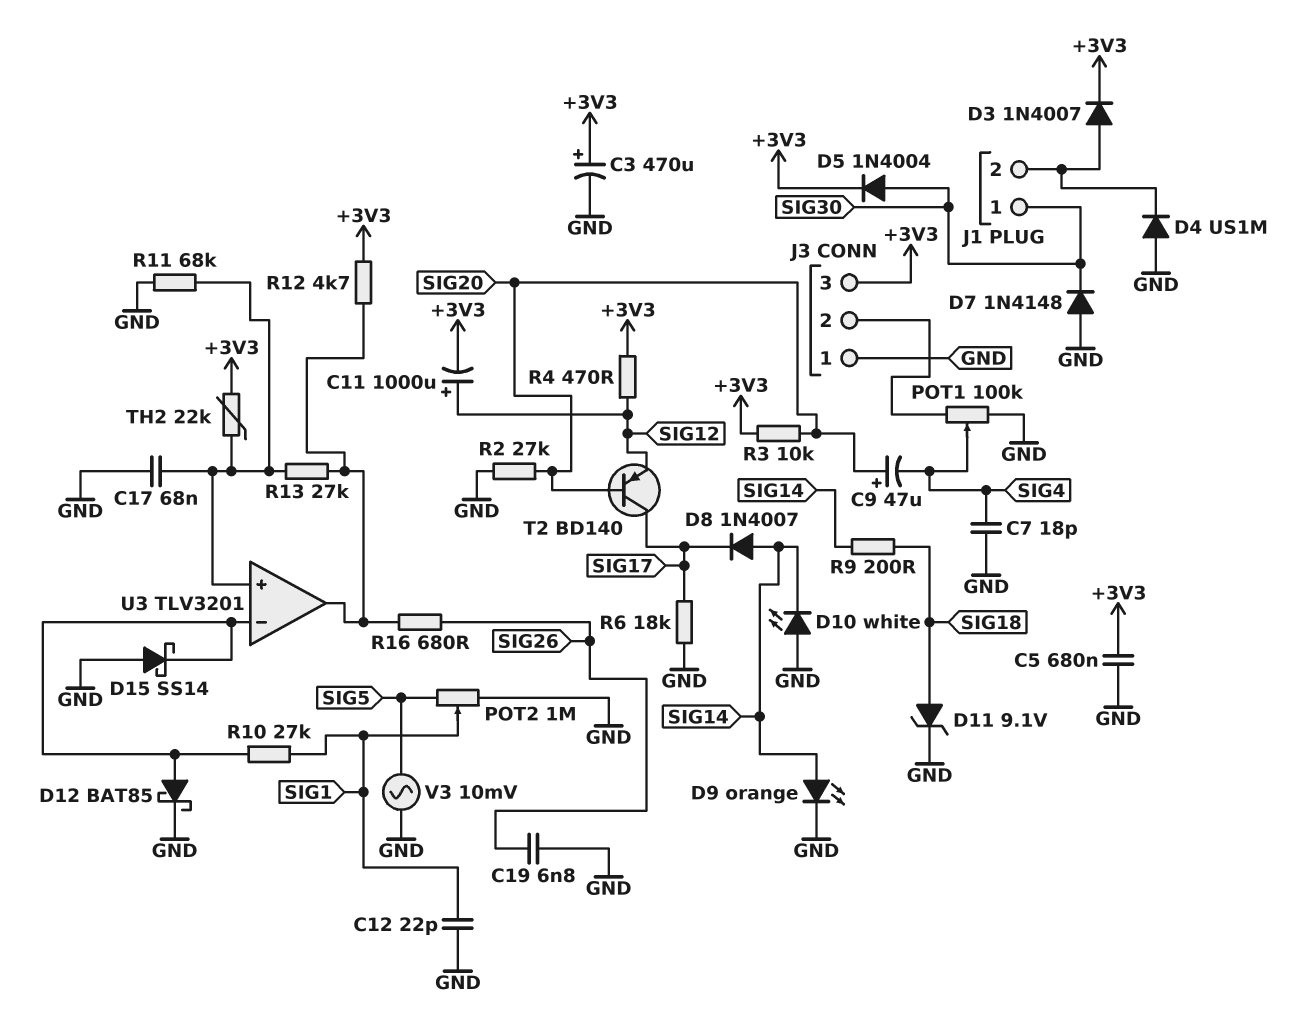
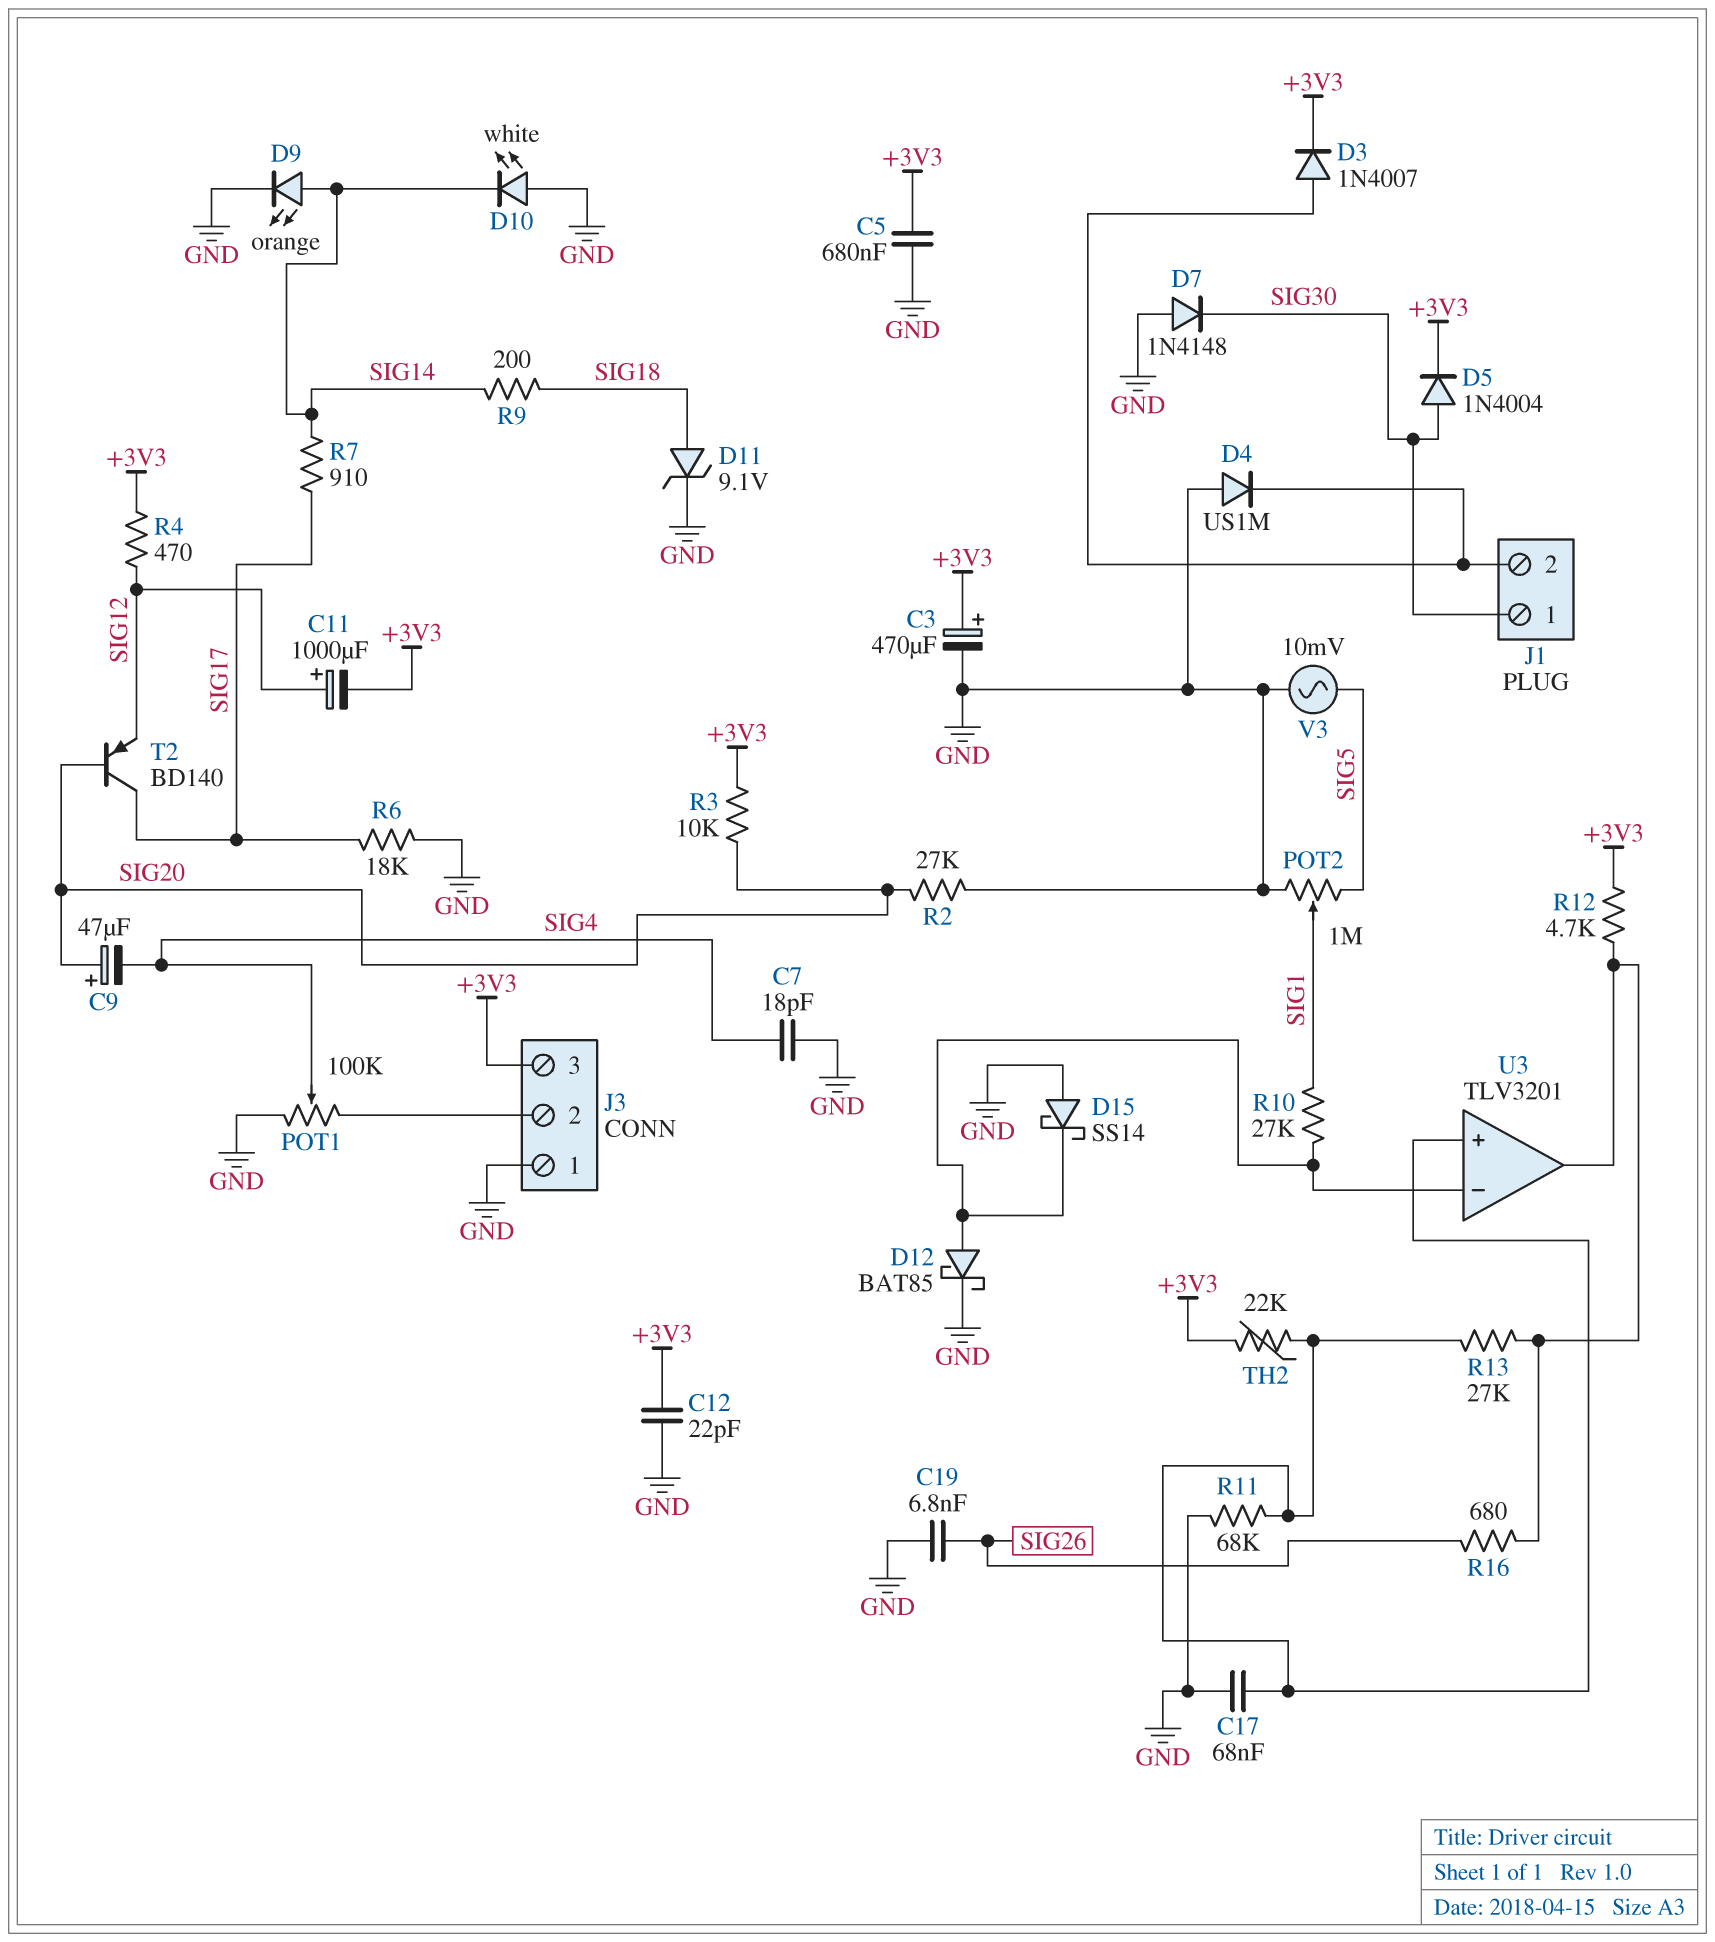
C12: 22pF (GND, SIG1) -> 22pF (+3V3, GND)
D8: diode 1N4007 (A SIG14, K SIG17) -> none
R7: none -> 910 (SIG14, SIG17)

